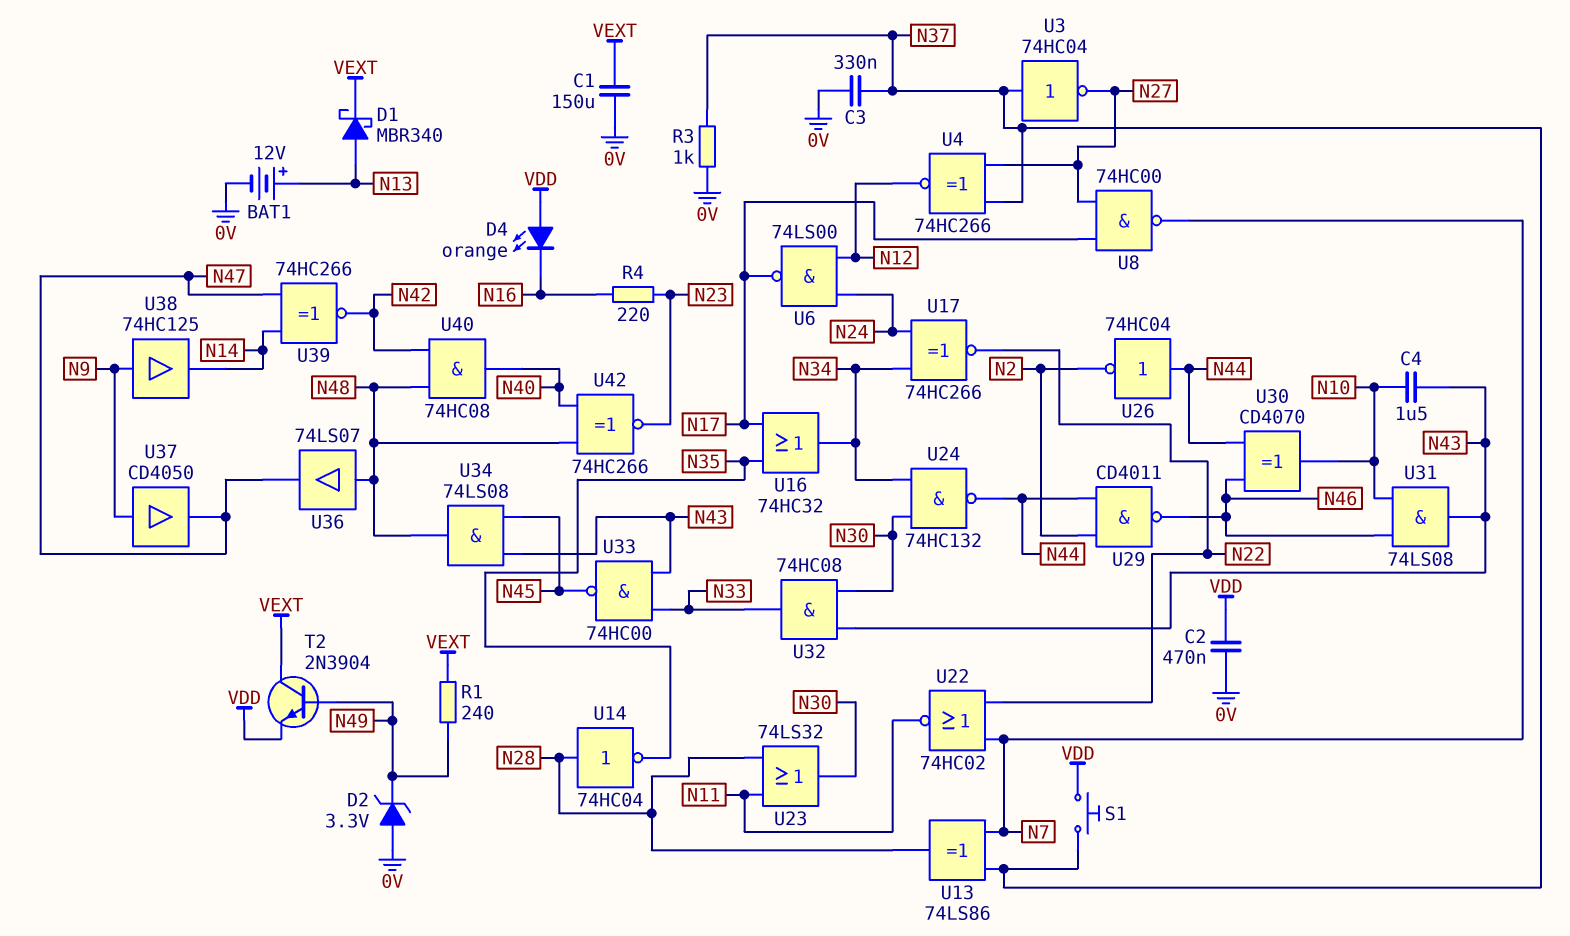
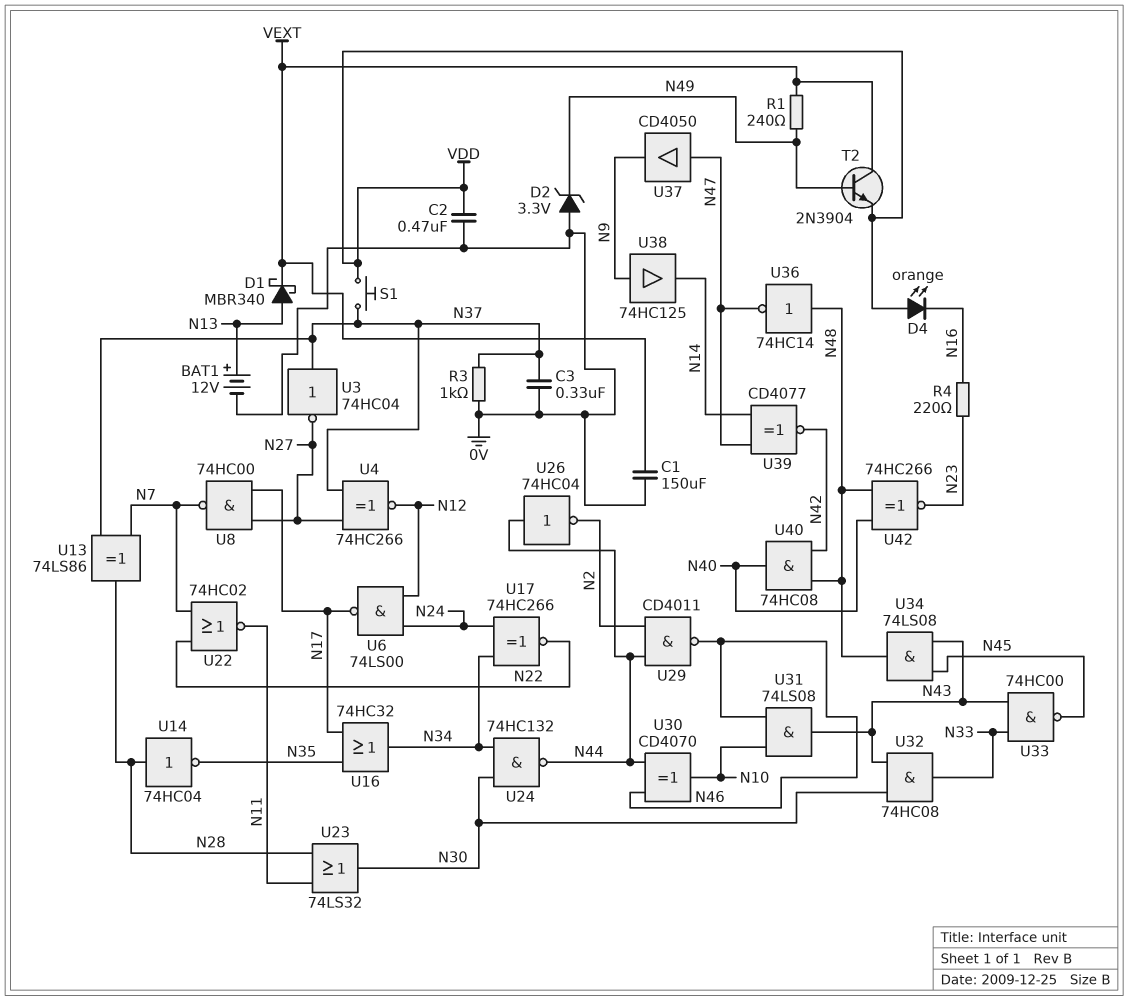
C4: 1.5uF (N10, N43) -> none
U36: buffer 74LS07 (in N48, out N47) -> NOT 74HC14 (in N48, out N47)
U37: buffer CD4050 (in N9, out N47) -> buffer CD4050 (in N47, out N9)
U39: XNOR 74HC266 (in N14, in N47, out N42) -> XNOR CD4077 (in N14, in N47, out N42)

